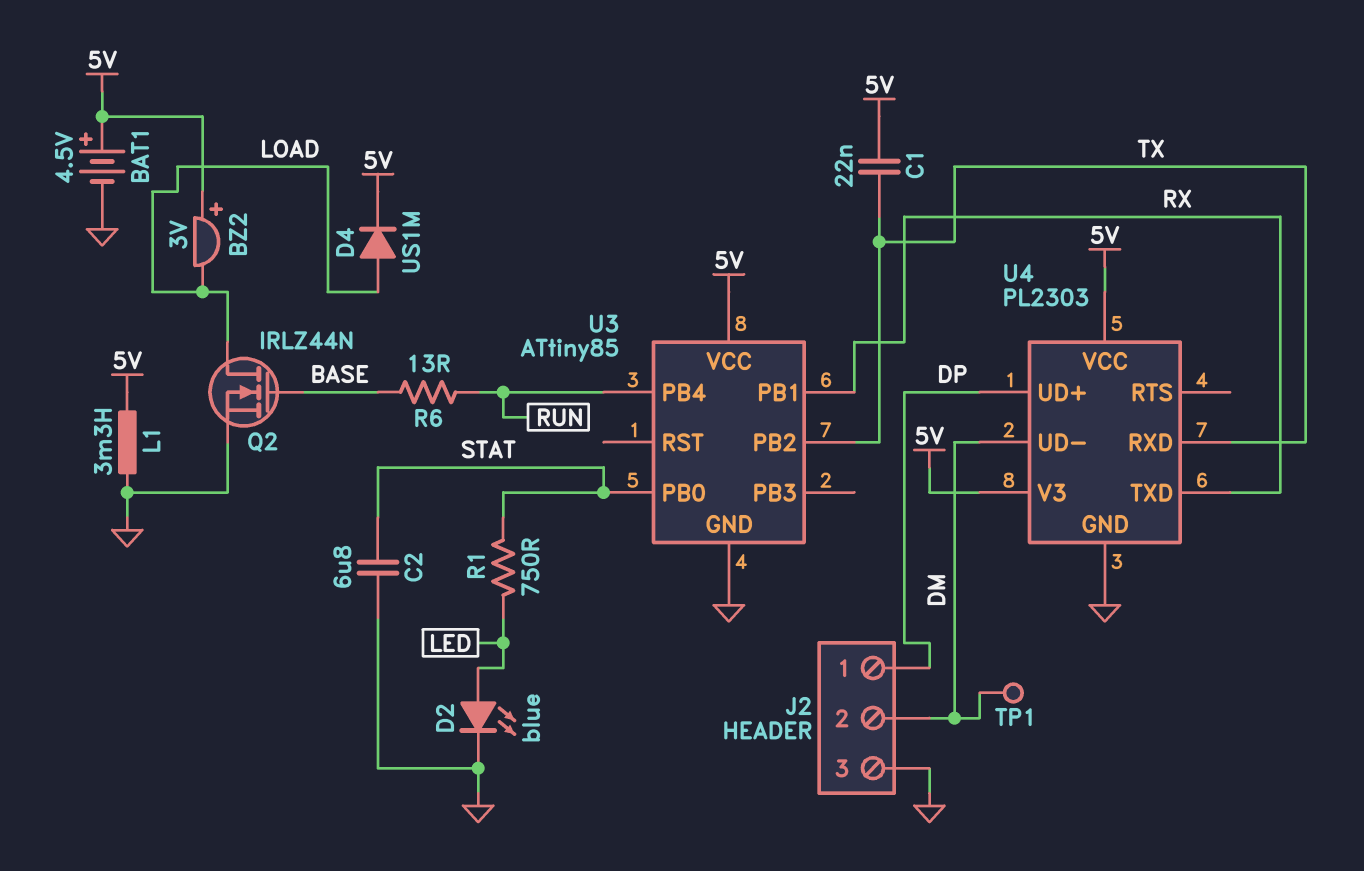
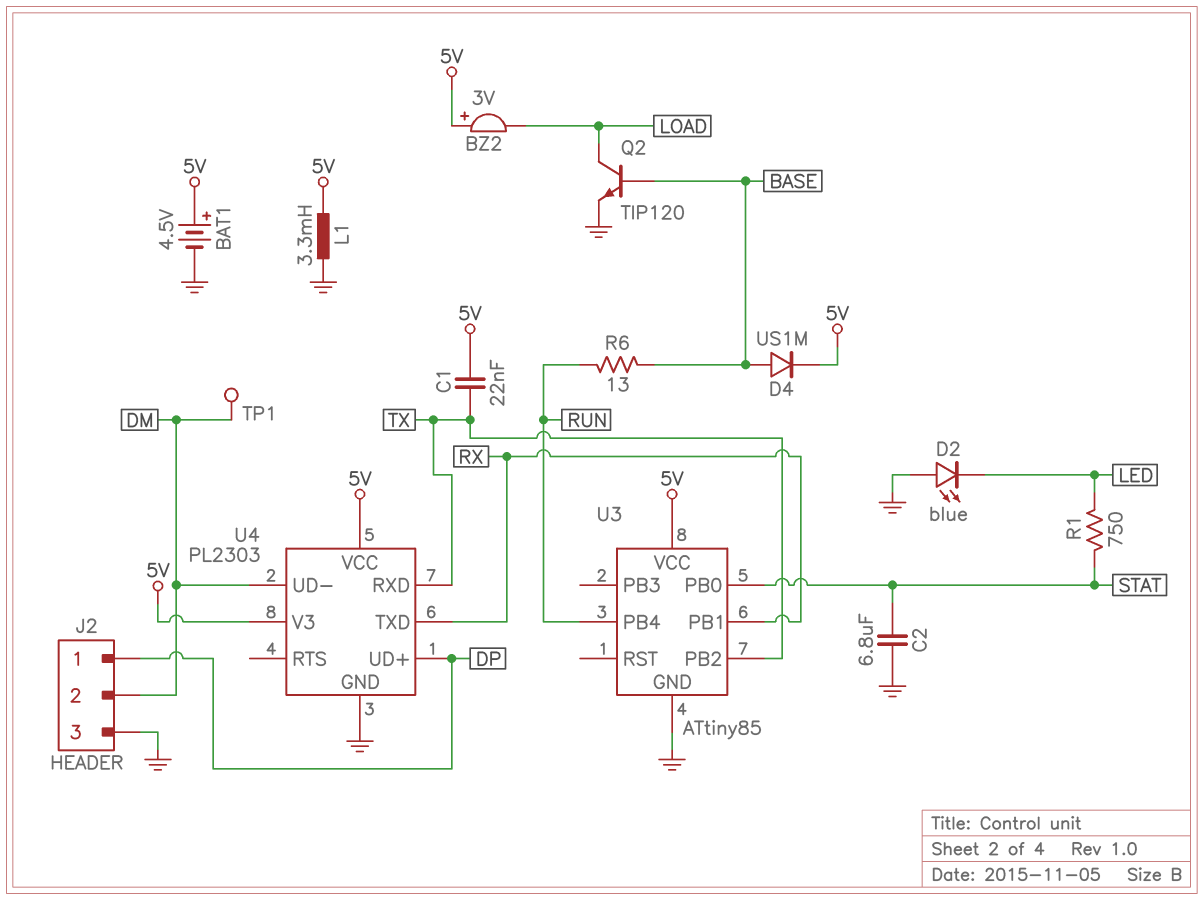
D2: LED blue (A LED, K GND) -> LED blue (A GND, K LED)
D4: diode US1M (A LOAD, K 5V) -> diode US1M (A BASE, K 5V)
Q2: NMOS IRLZ44N (G BASE, D LOAD, S GND) -> NPN TIP120 (B BASE, C LOAD, E GND)

